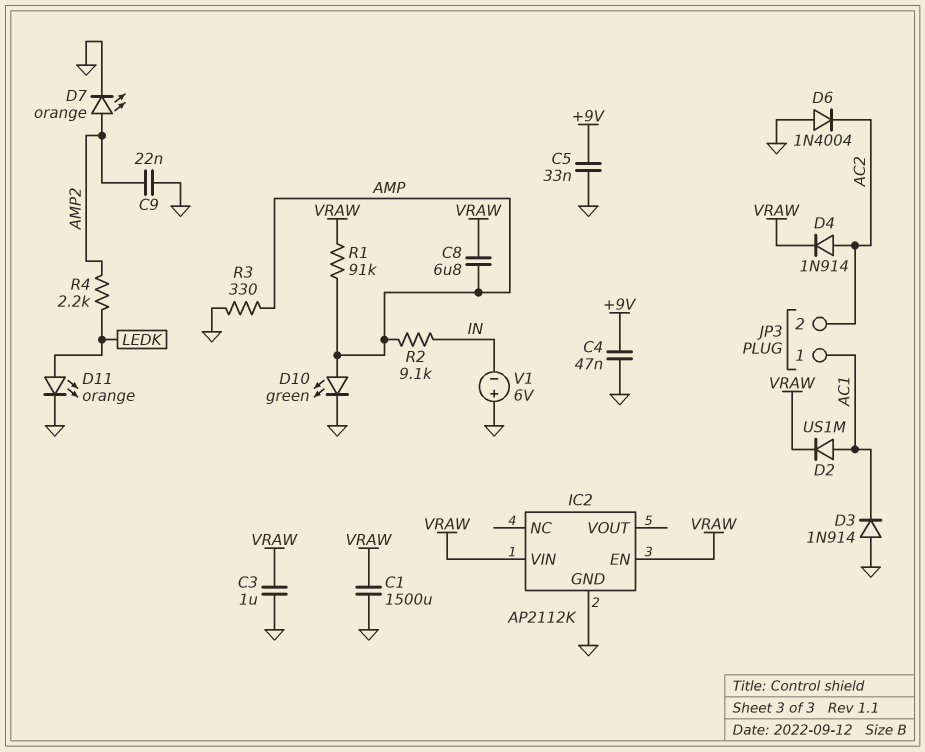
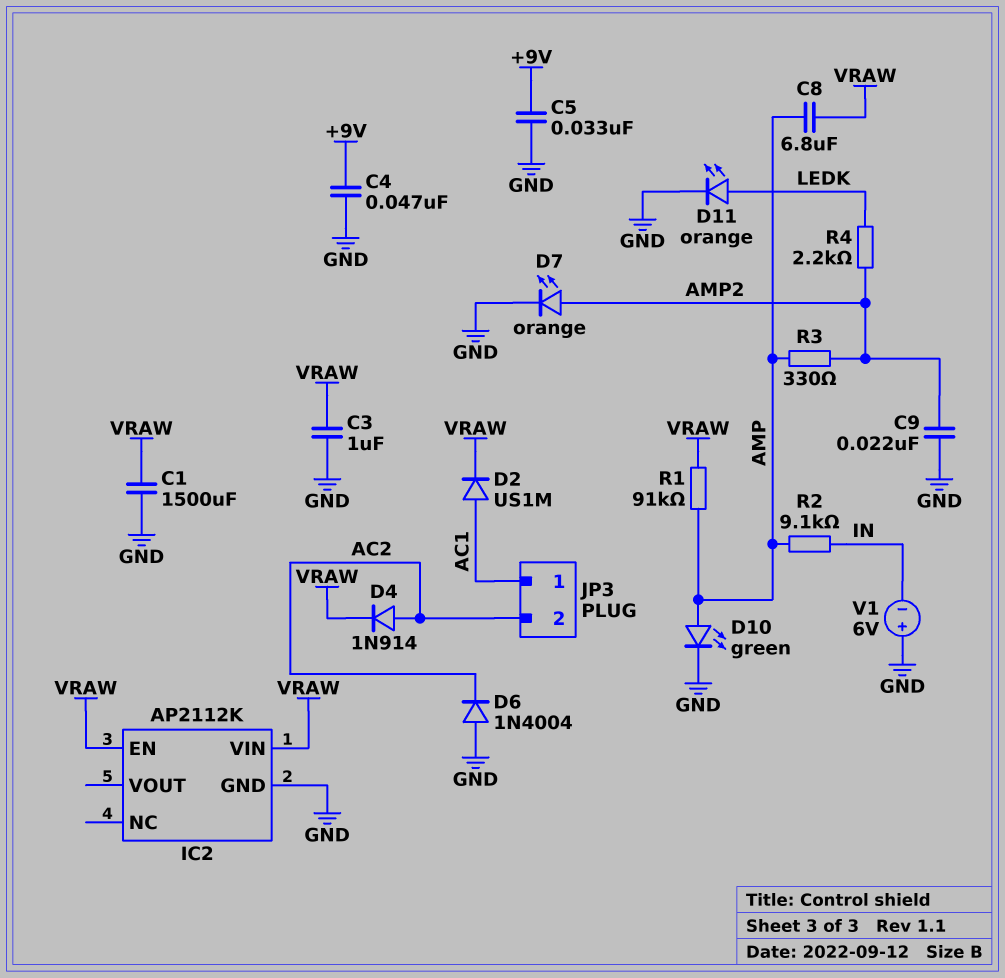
D3: diode 1N914 (A GND, K AC1) -> none
R3: 330 (AMP, GND) -> 330 (AMP, AMP2)

